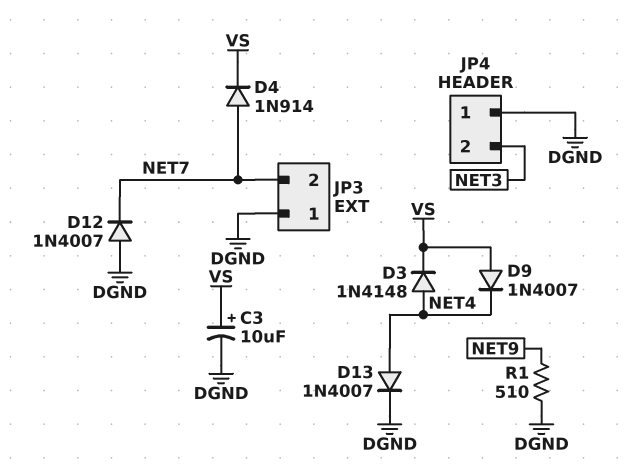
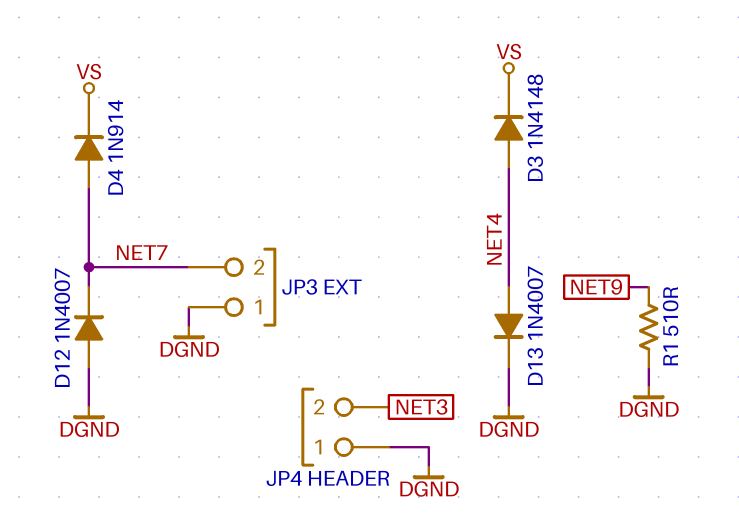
C3: 10uF (plus VS, minus DGND) -> none
D9: diode 1N4007 (A VS, K NET4) -> none

